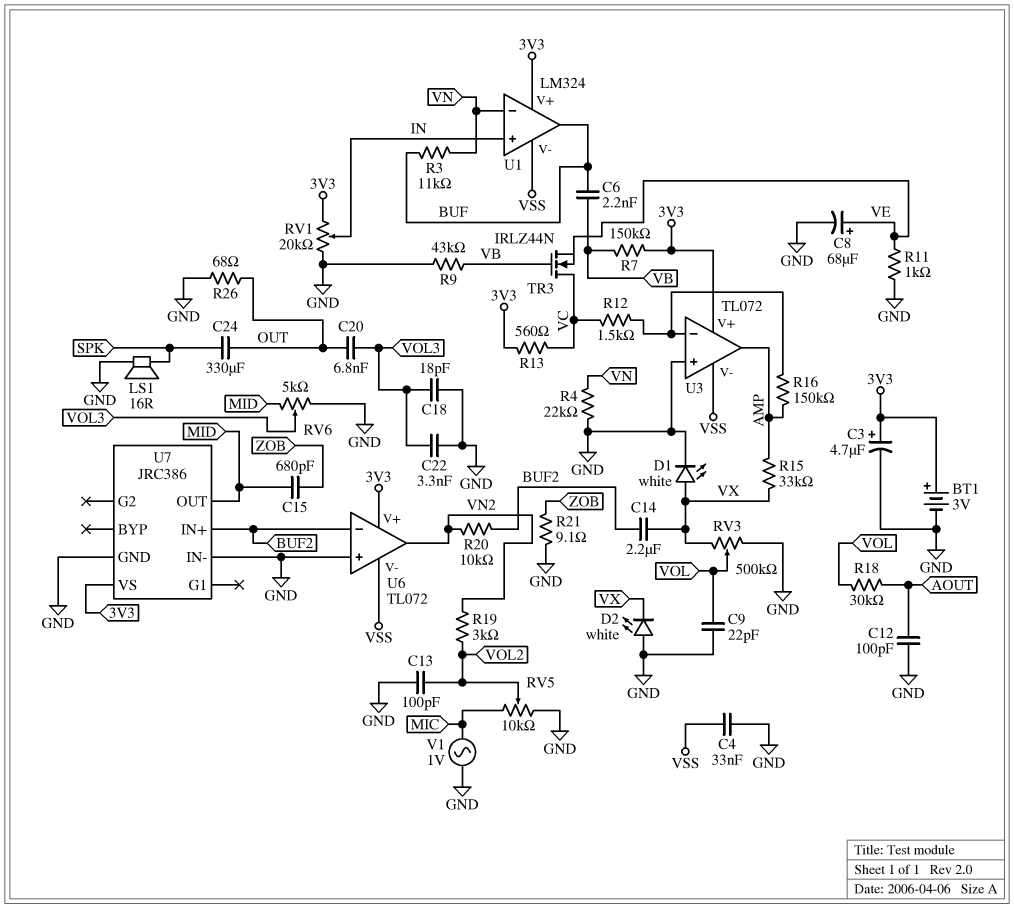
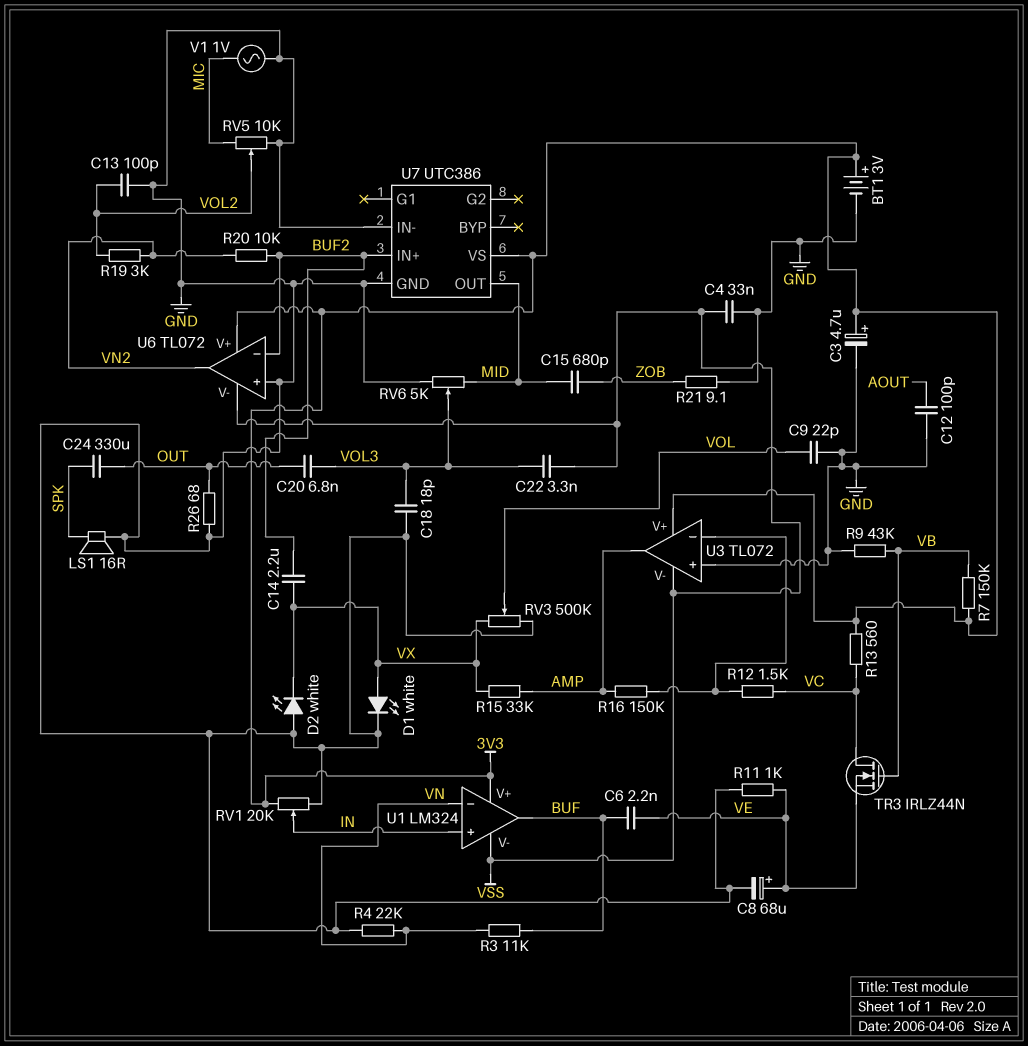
C6: 2.2nF (BUF, VB) -> 2.2nF (BUF, VE)
C22: 3.3nF (GND, VOL3) -> 3.3nF (VOL3, VSS)
R18: 30k (AOUT, VOL) -> none
U7: JRC386 -> UTC386

